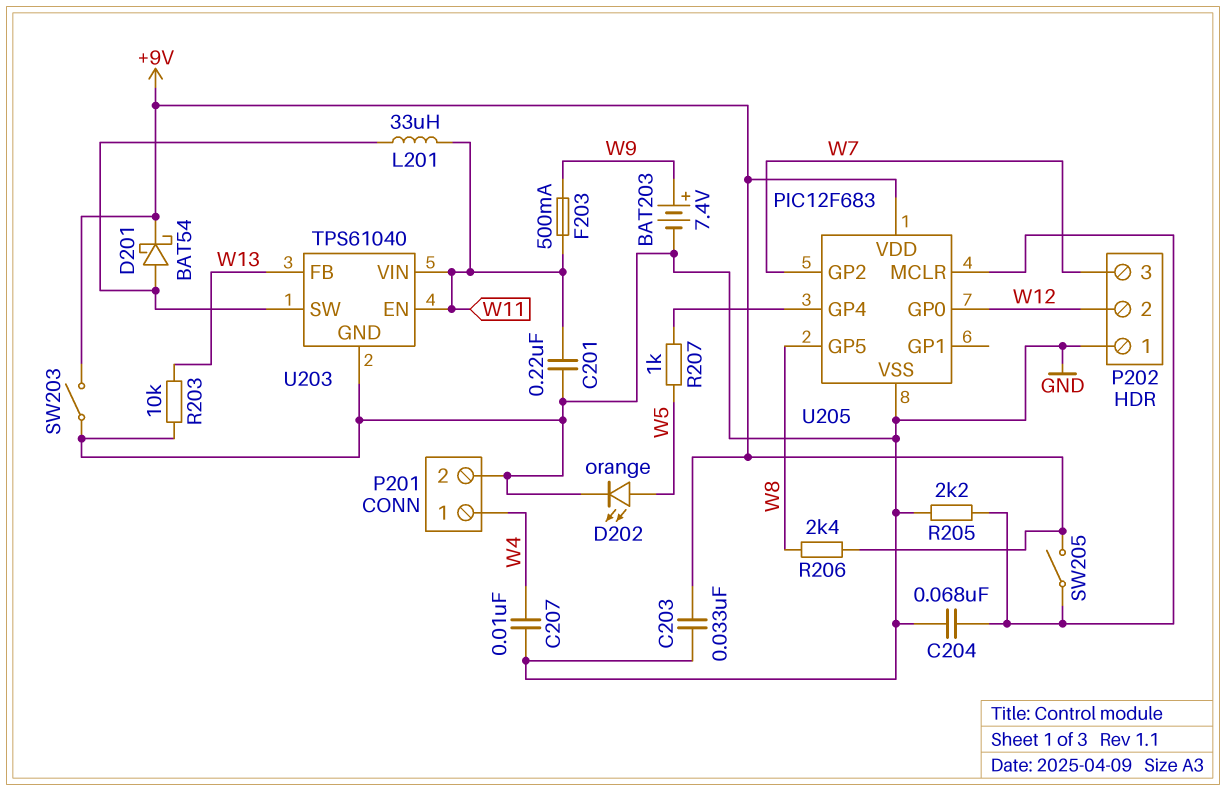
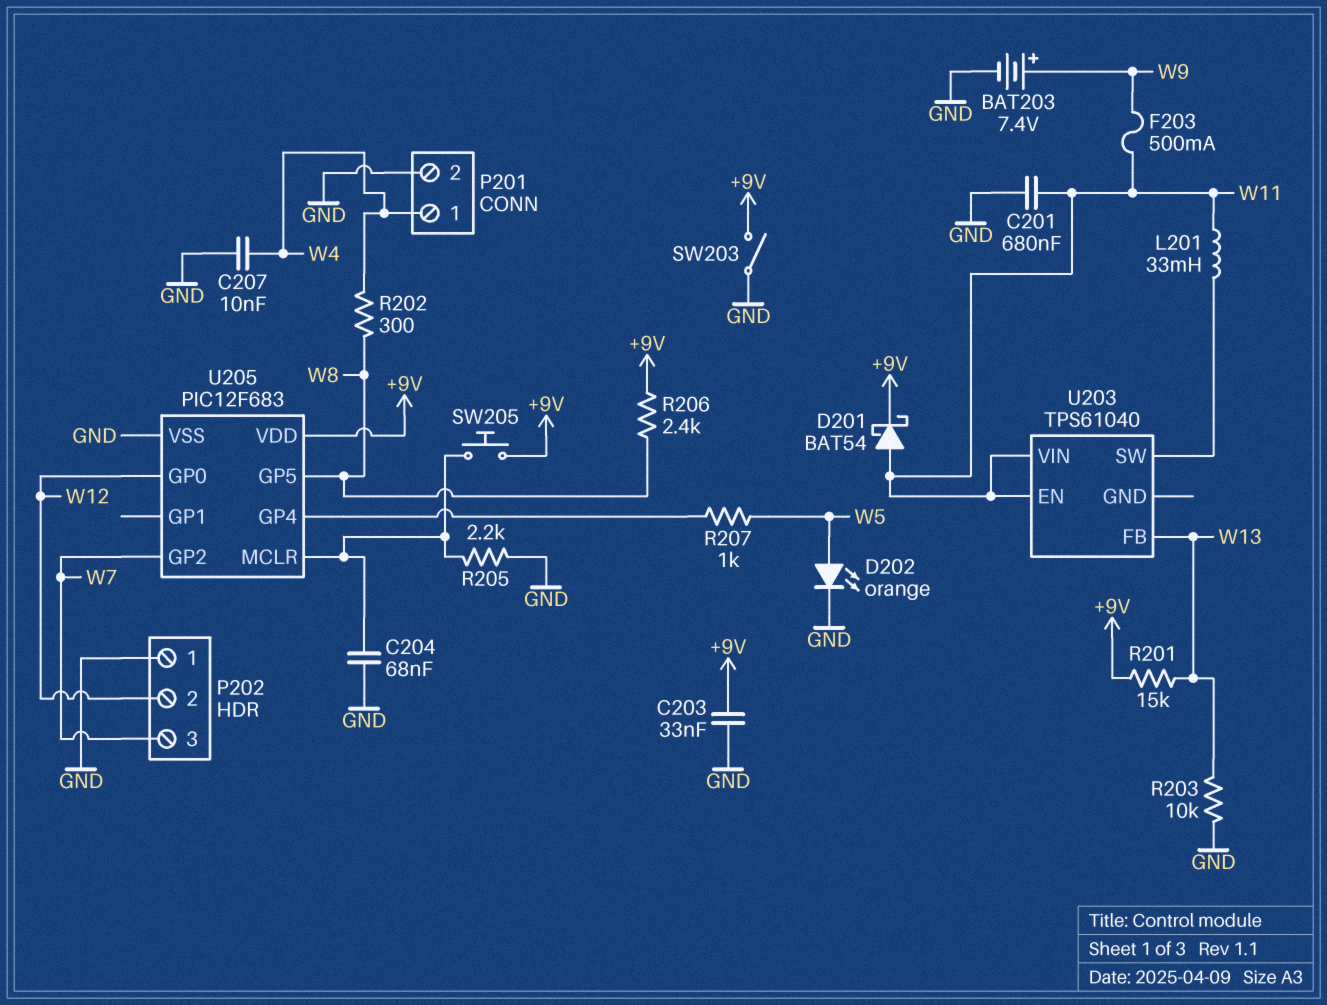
C201: 220nF (GND, W11) -> 680nF (GND, W11)
D201: schottky BAT54 (A U203/SW, K +9V) -> schottky BAT54 (A W11, K +9V)
L201: 33uH (U203/SW, W11) -> 33mH (U203/SW, W11)
R201: none -> 15k (+9V, W13)
R202: none -> 300 (W4, W8)
SW205: switch (+9V, U205/MCLR) -> button (+9V, U205/MCLR)
U203 pin GND: GND -> none

